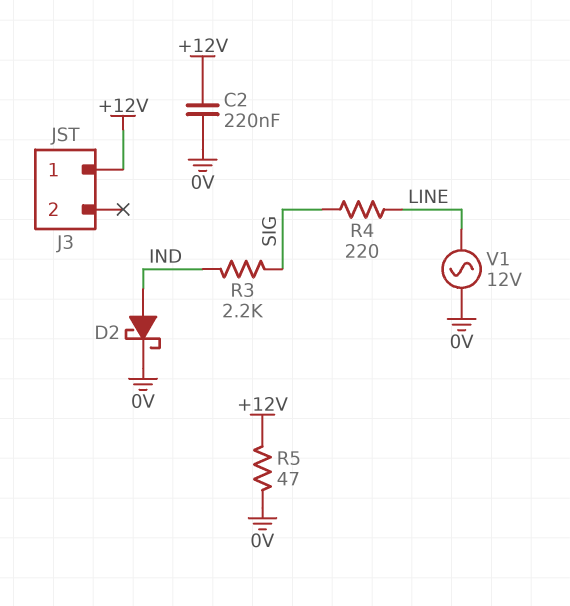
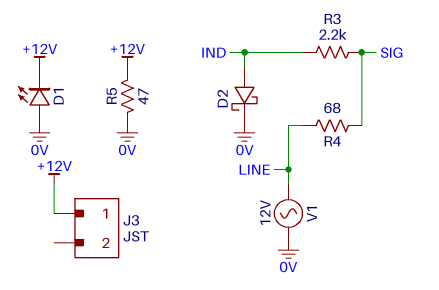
C2: 220nF (+12V, 0V) -> none
D1: none -> LED (A 0V, K +12V)
R4: 220 (LINE, SIG) -> 68 (LINE, SIG)

